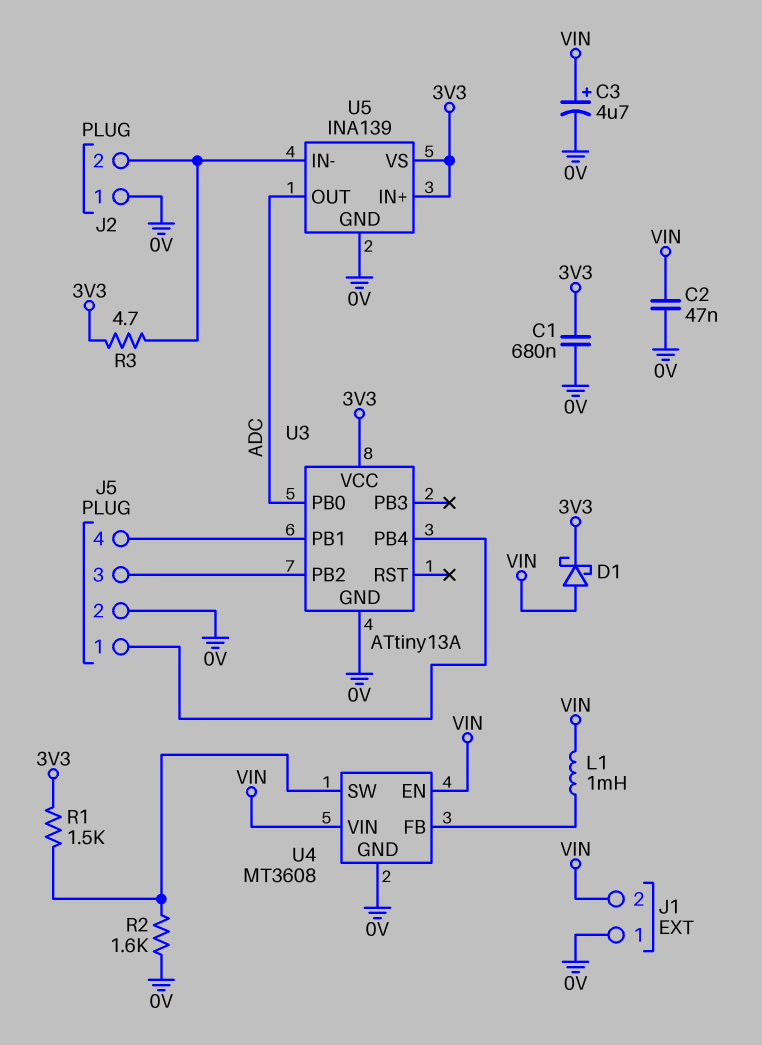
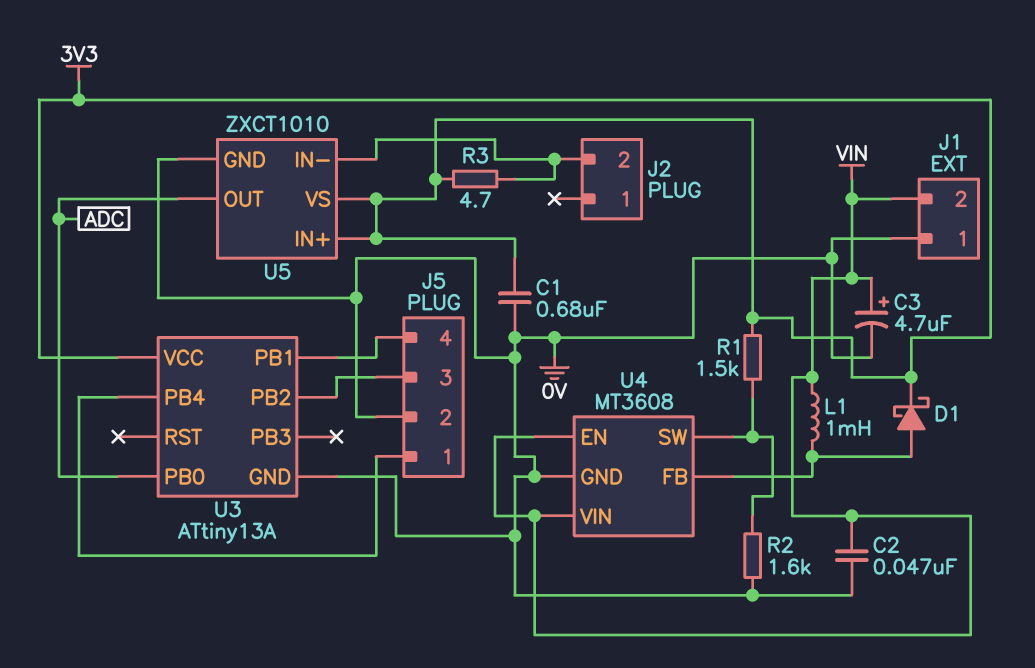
D1: schottky (A VIN, K 3V3) -> schottky (A U4/FB, K 3V3)
J2 pin 1: 0V -> none
U5: INA139 -> ZXCT1010

